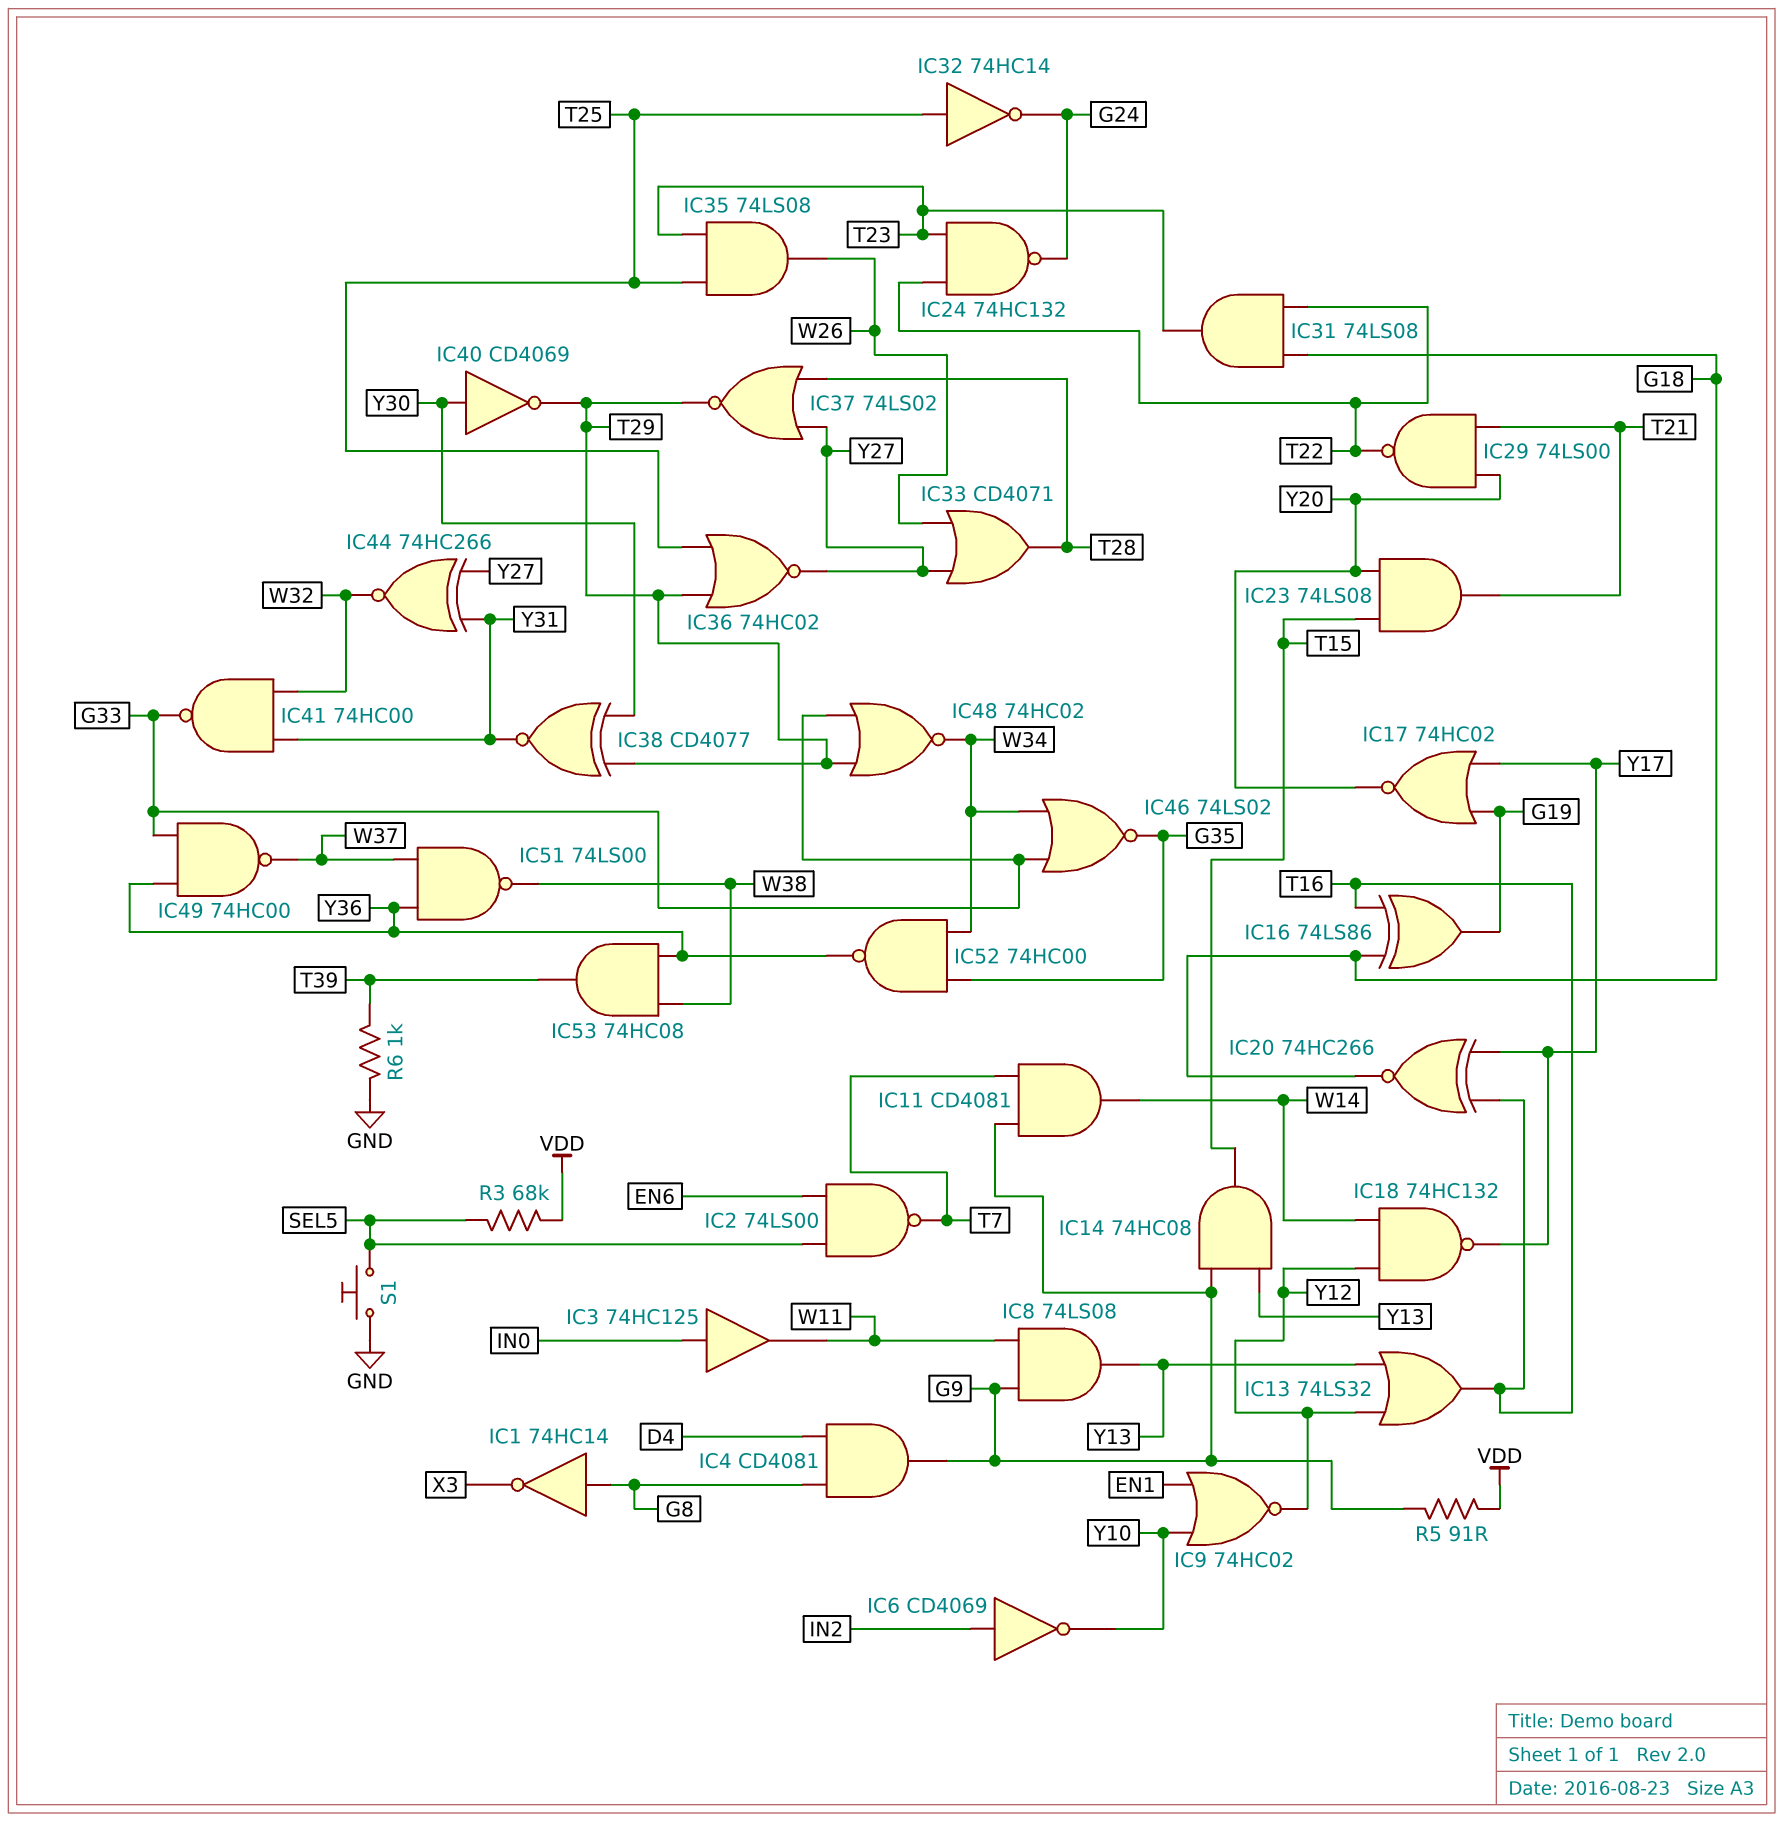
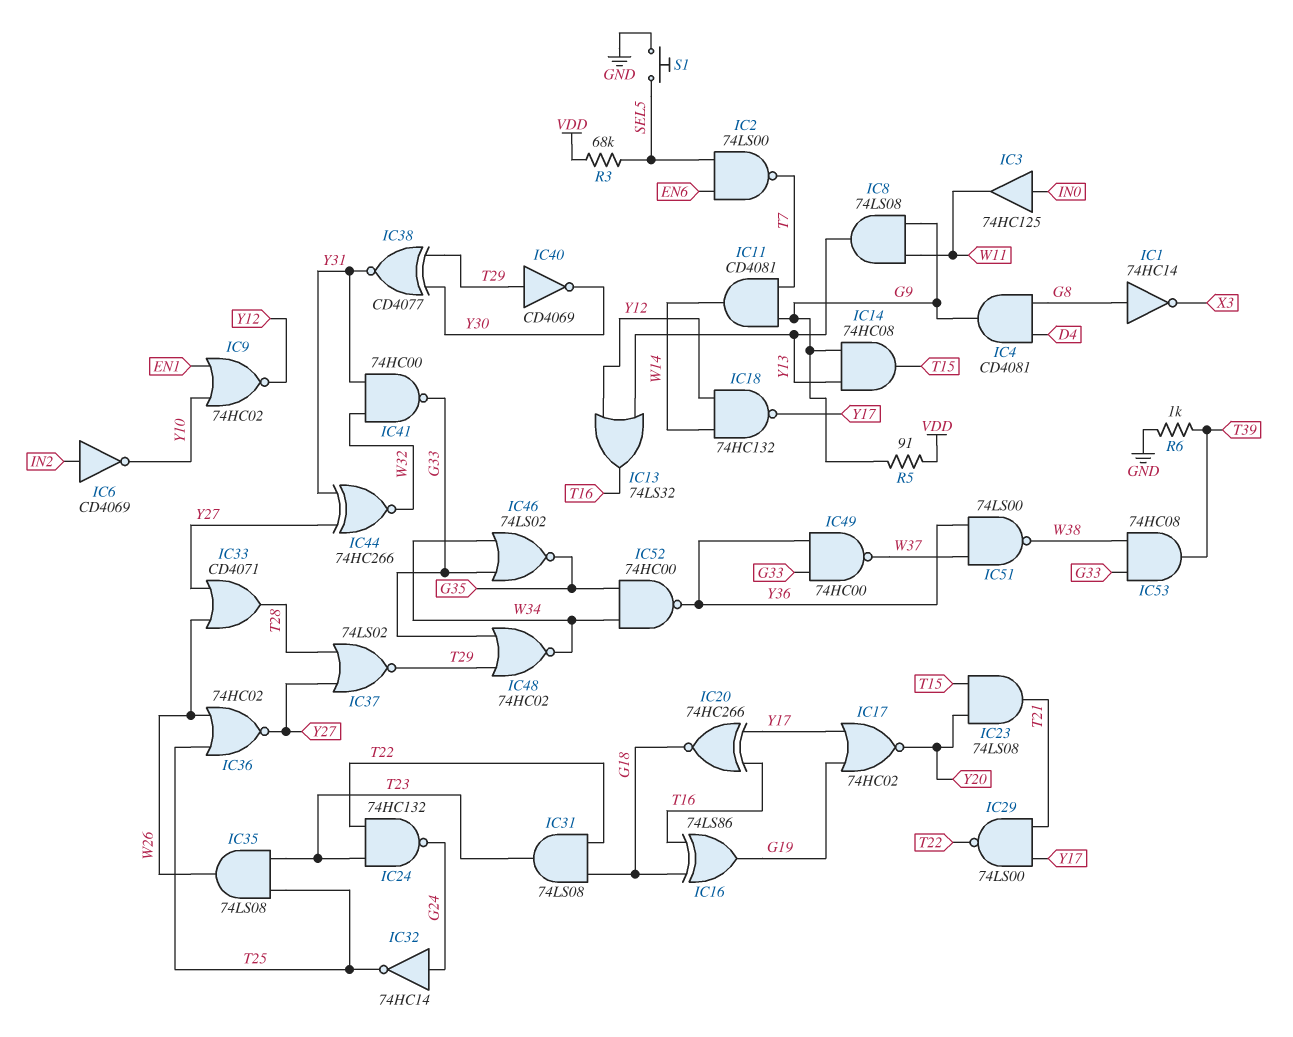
IC29: NAND 74LS00 (in T21, in Y20, out T22) -> NAND 74LS00 (in T21, in Y17, out T22)
IC32: NOT 74HC14 (in T25, out G24) -> NOT 74HC14 (in G24, out T25)
IC36: NOR 74HC02 (in T25, in T29, out Y27) -> NOR 74HC02 (in T25, in W26, out Y27)
IC40: NOT CD4069 (in Y30, out T29) -> NOT CD4069 (in T29, out Y30)
IC53: AND 74HC08 (in W38, in Y36, out T39) -> AND 74HC08 (in G33, in W38, out T39)

